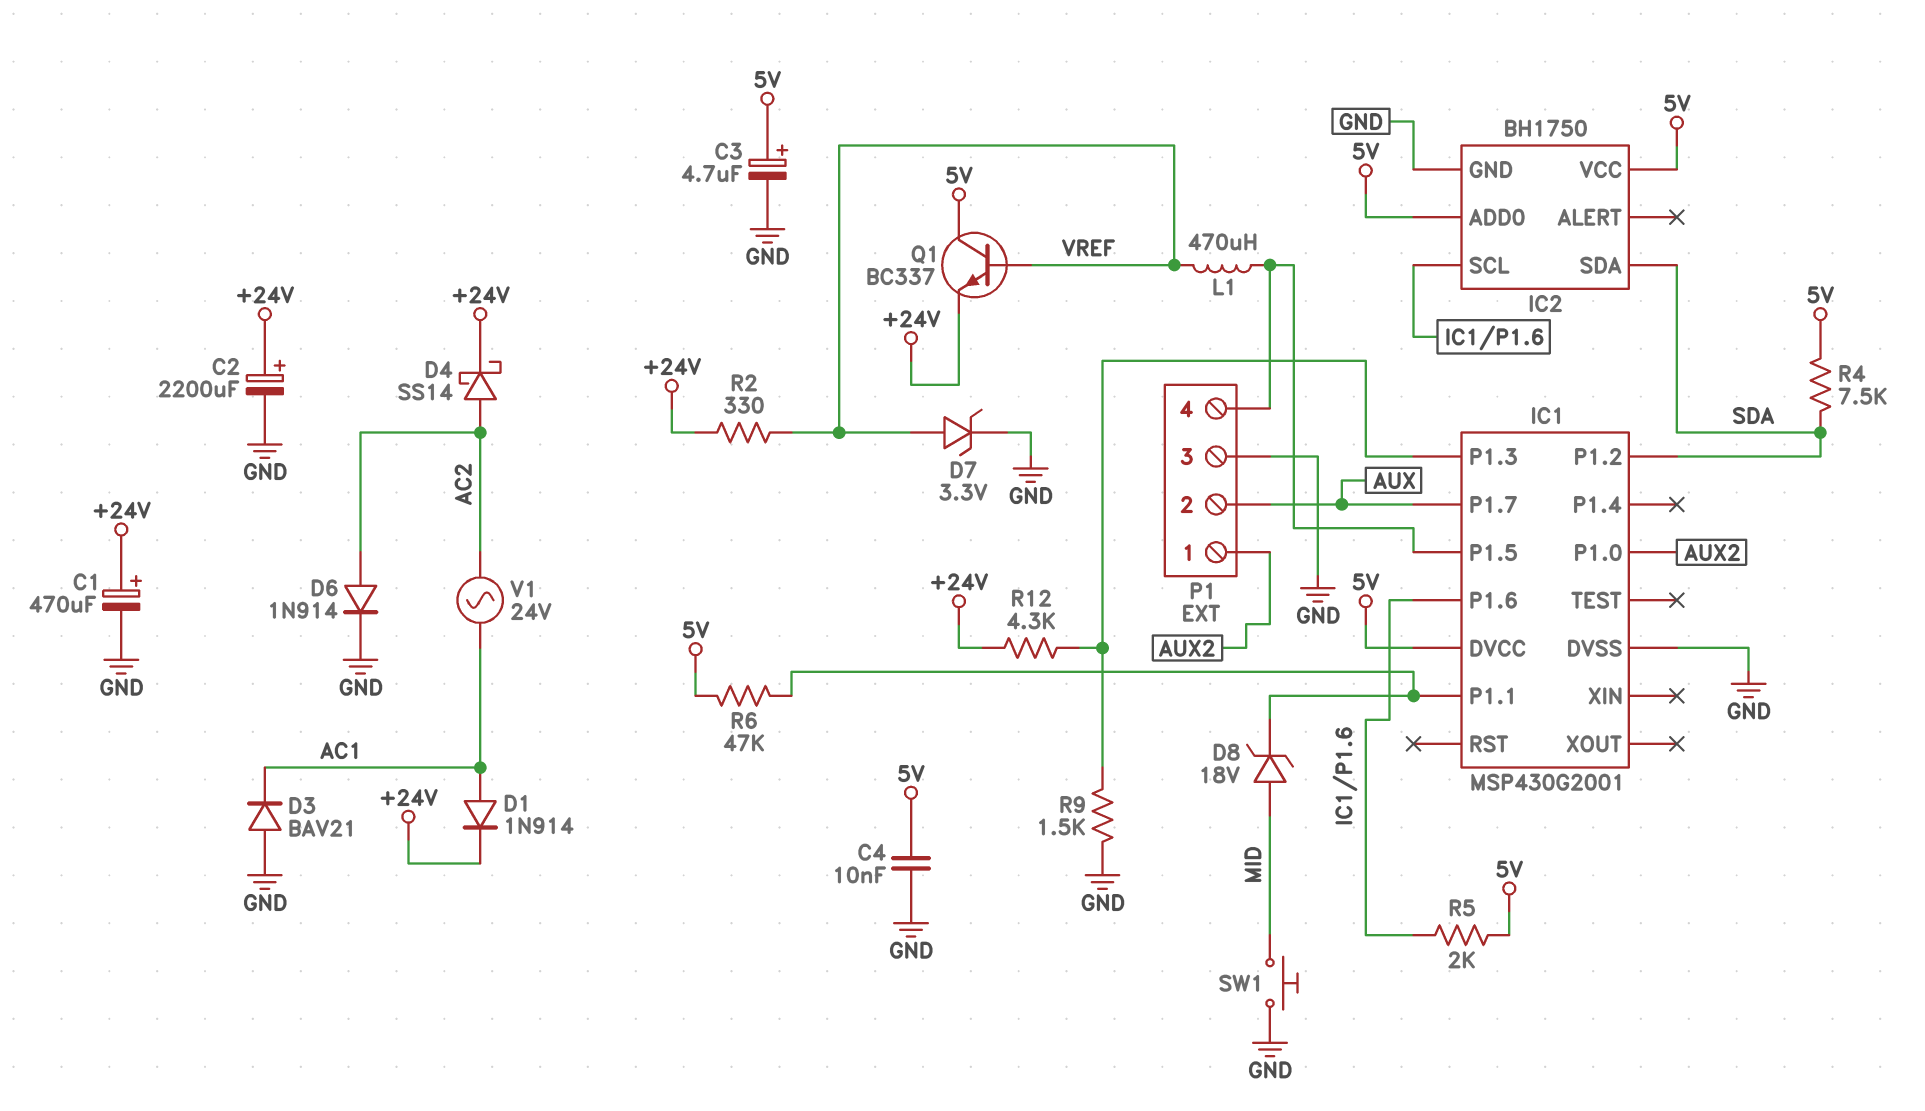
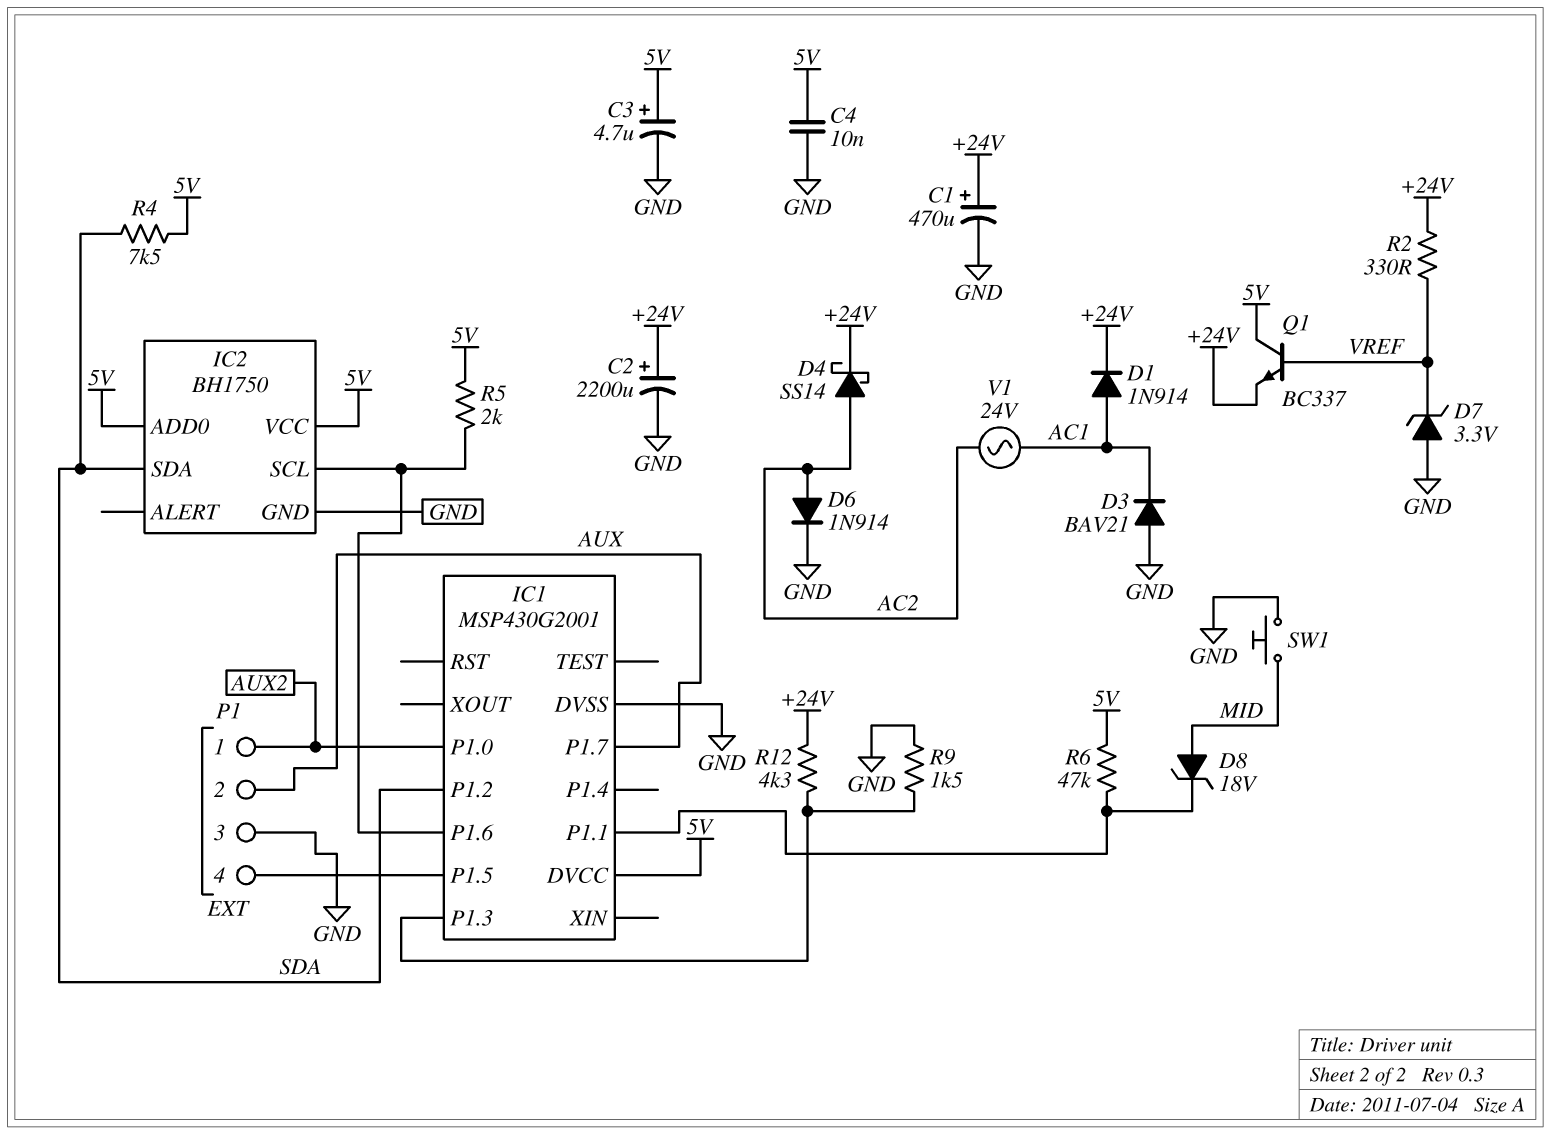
D7: zener 3.3V (A VREF, K GND) -> zener 3.3V (A GND, K VREF)
L1: 470uH (IC1/P1.5, VREF) -> none

